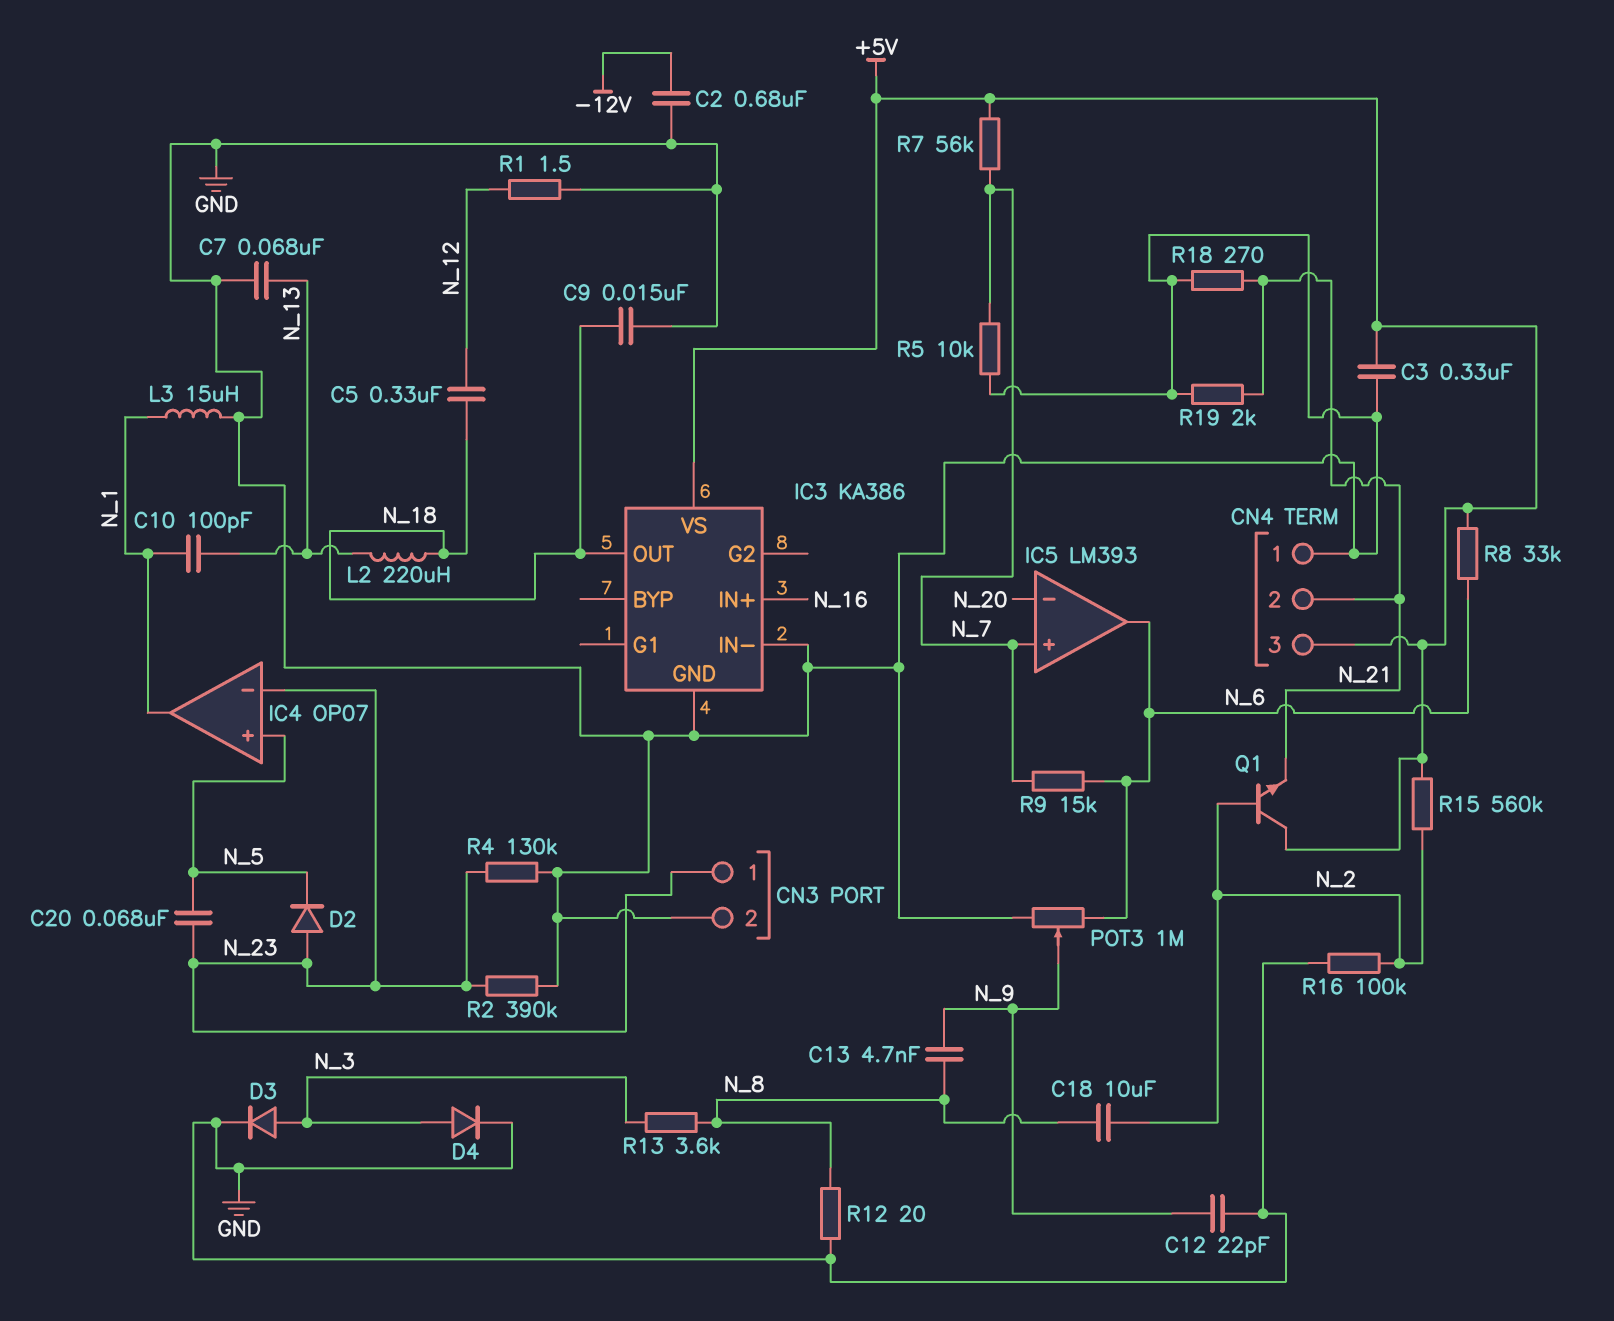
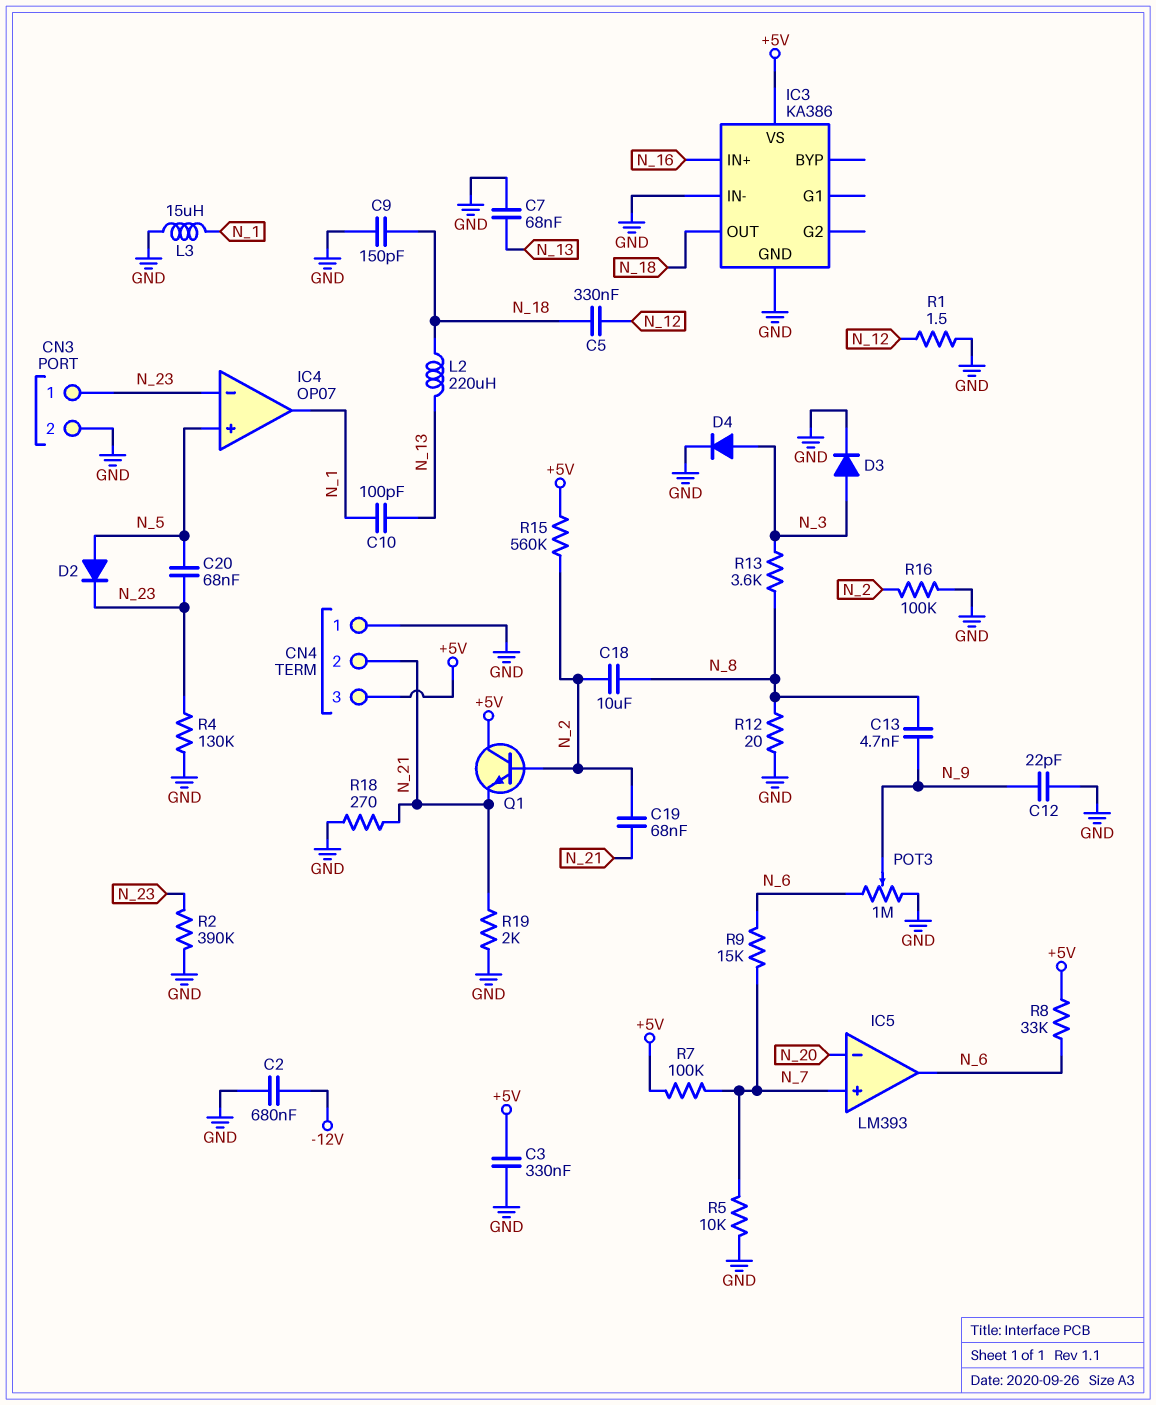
C9: 15nF (GND, N_18) -> 150pF (GND, N_18)
C19: none -> 68nF (N_2, N_21)
D2: diode (A N_23, K N_5) -> diode (A N_5, K N_23)
R7: 56k (+5V, N_7) -> 100k (+5V, N_7)

